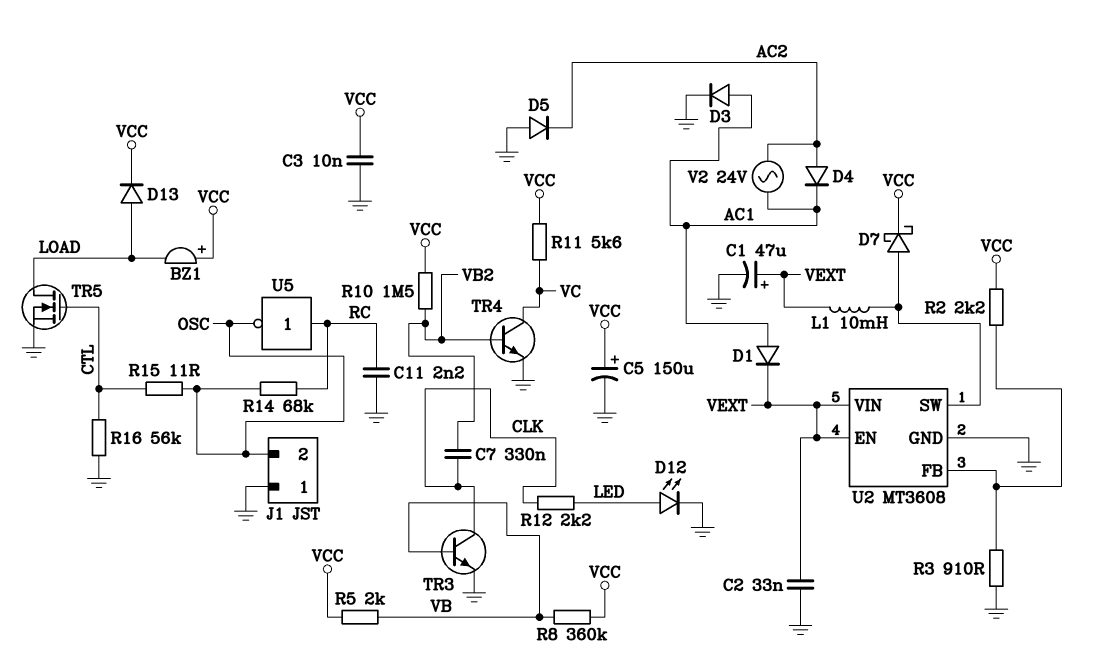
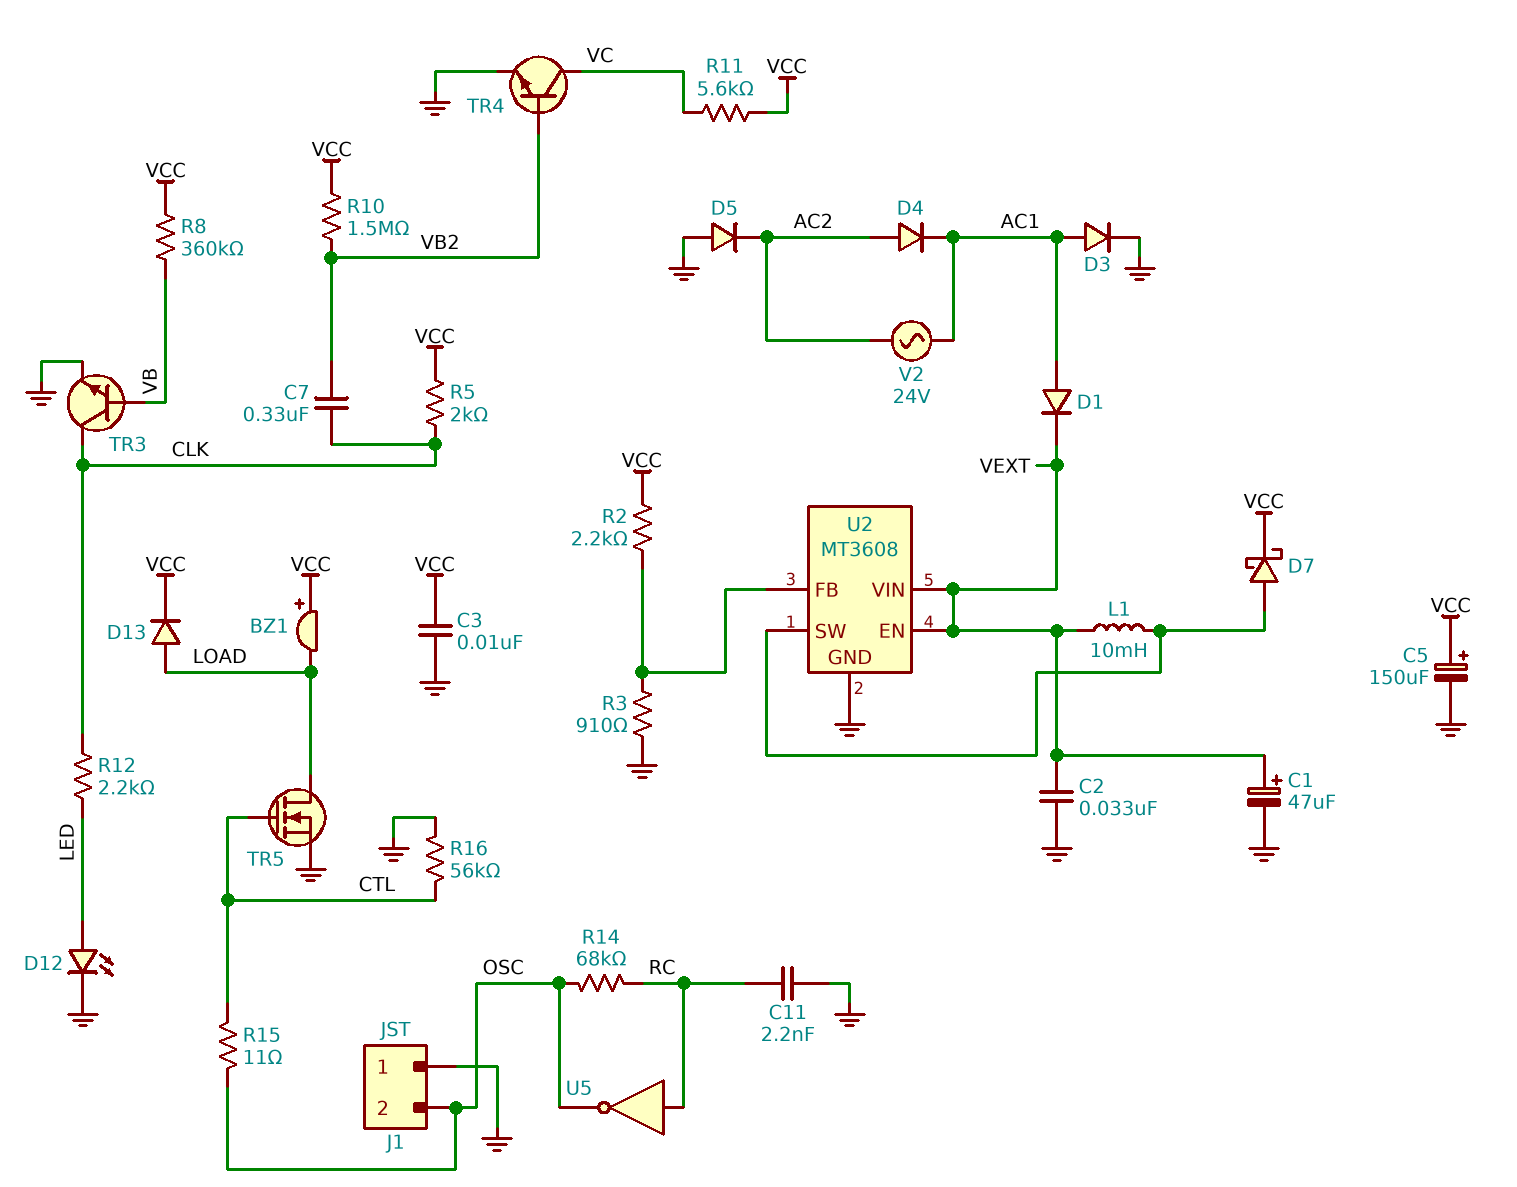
R5: 2k (VB, VCC) -> 2k (CLK, VCC)

